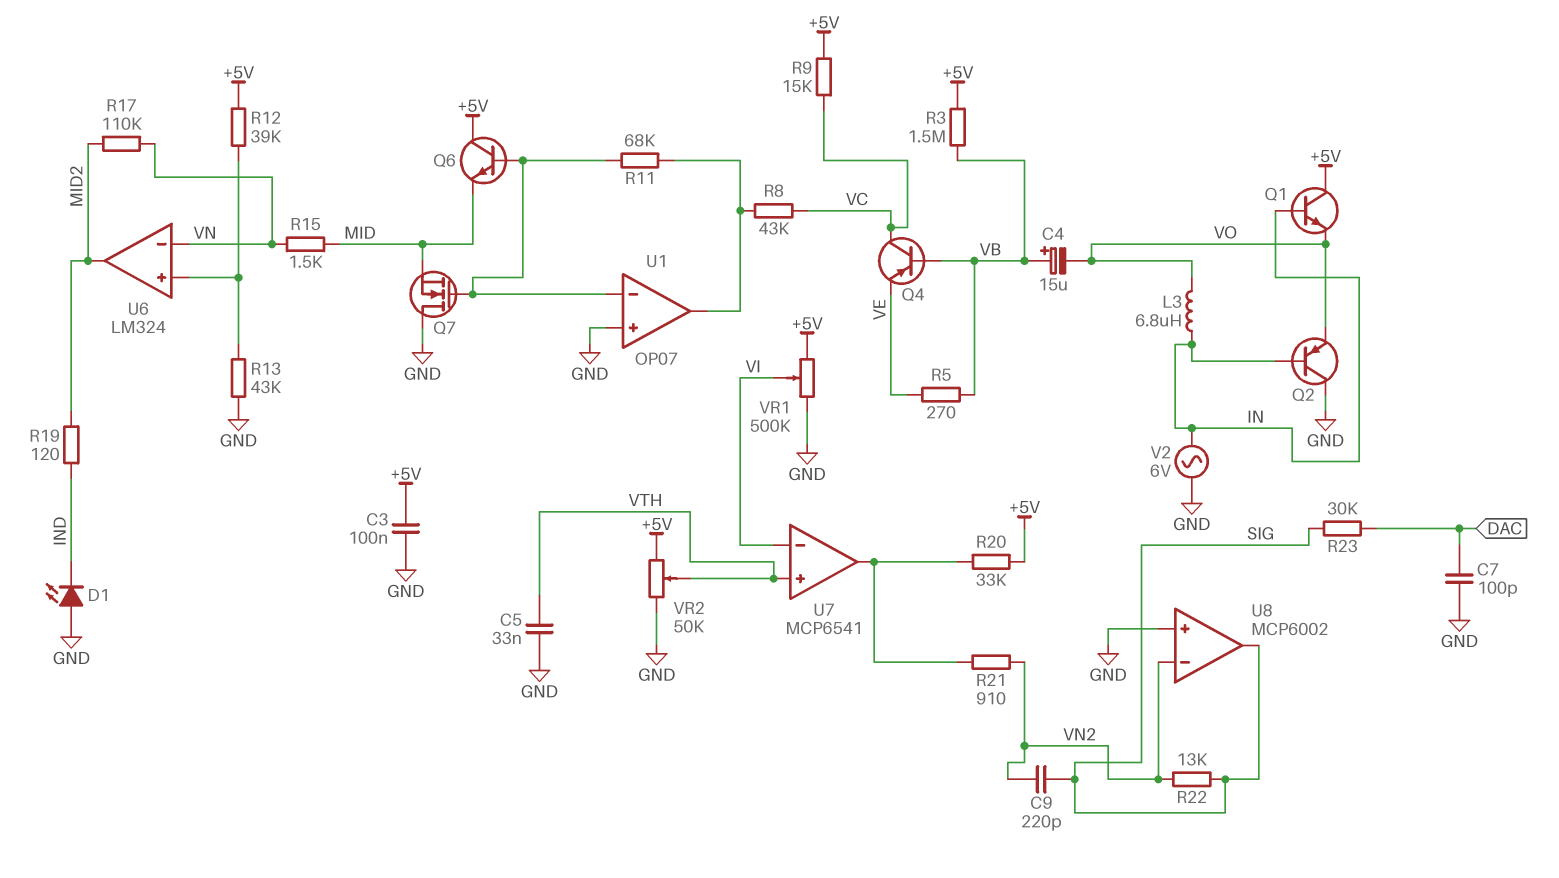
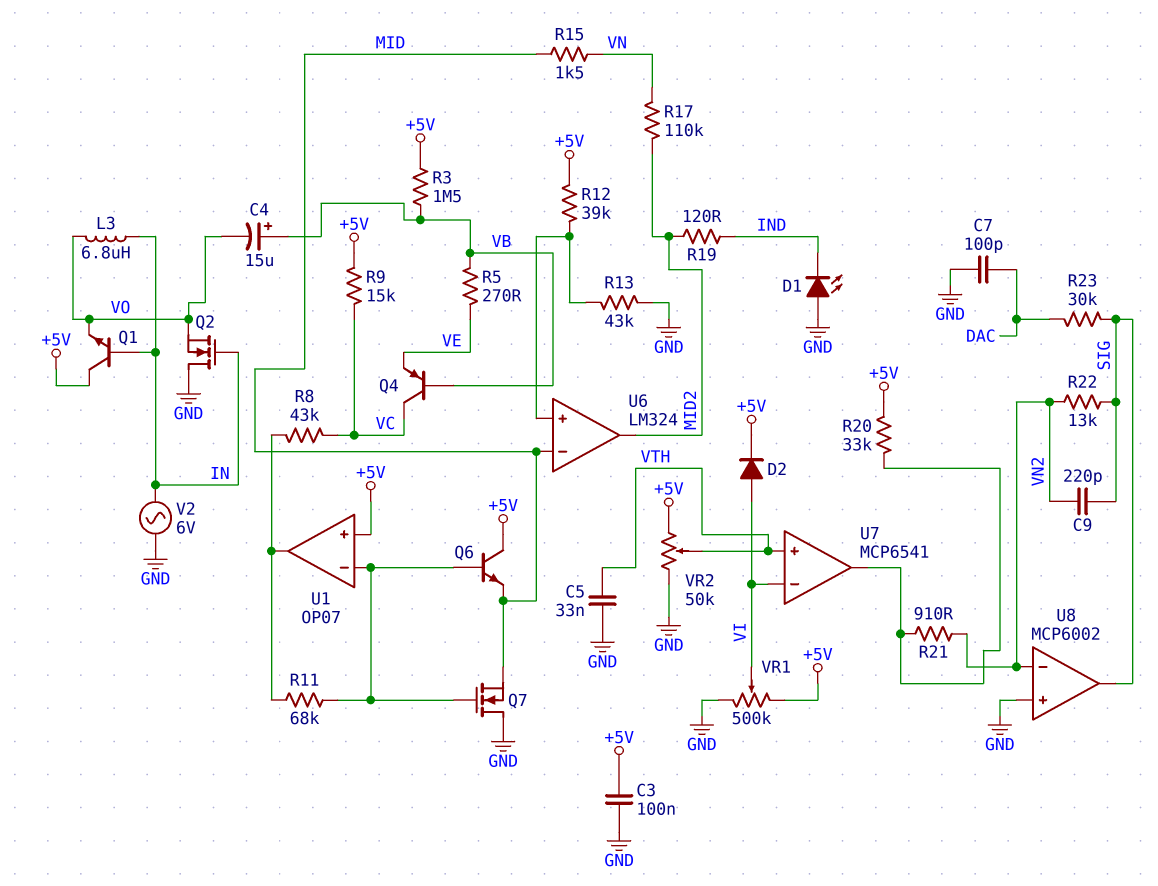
D2: none -> diode (A VI, K +5V)
Q2: PNP (B IN, C GND, E VO) -> NMOS (G IN, D GND, S VO)
U1 pin in+: GND -> +5V
U6 pin in-: VN -> MID

